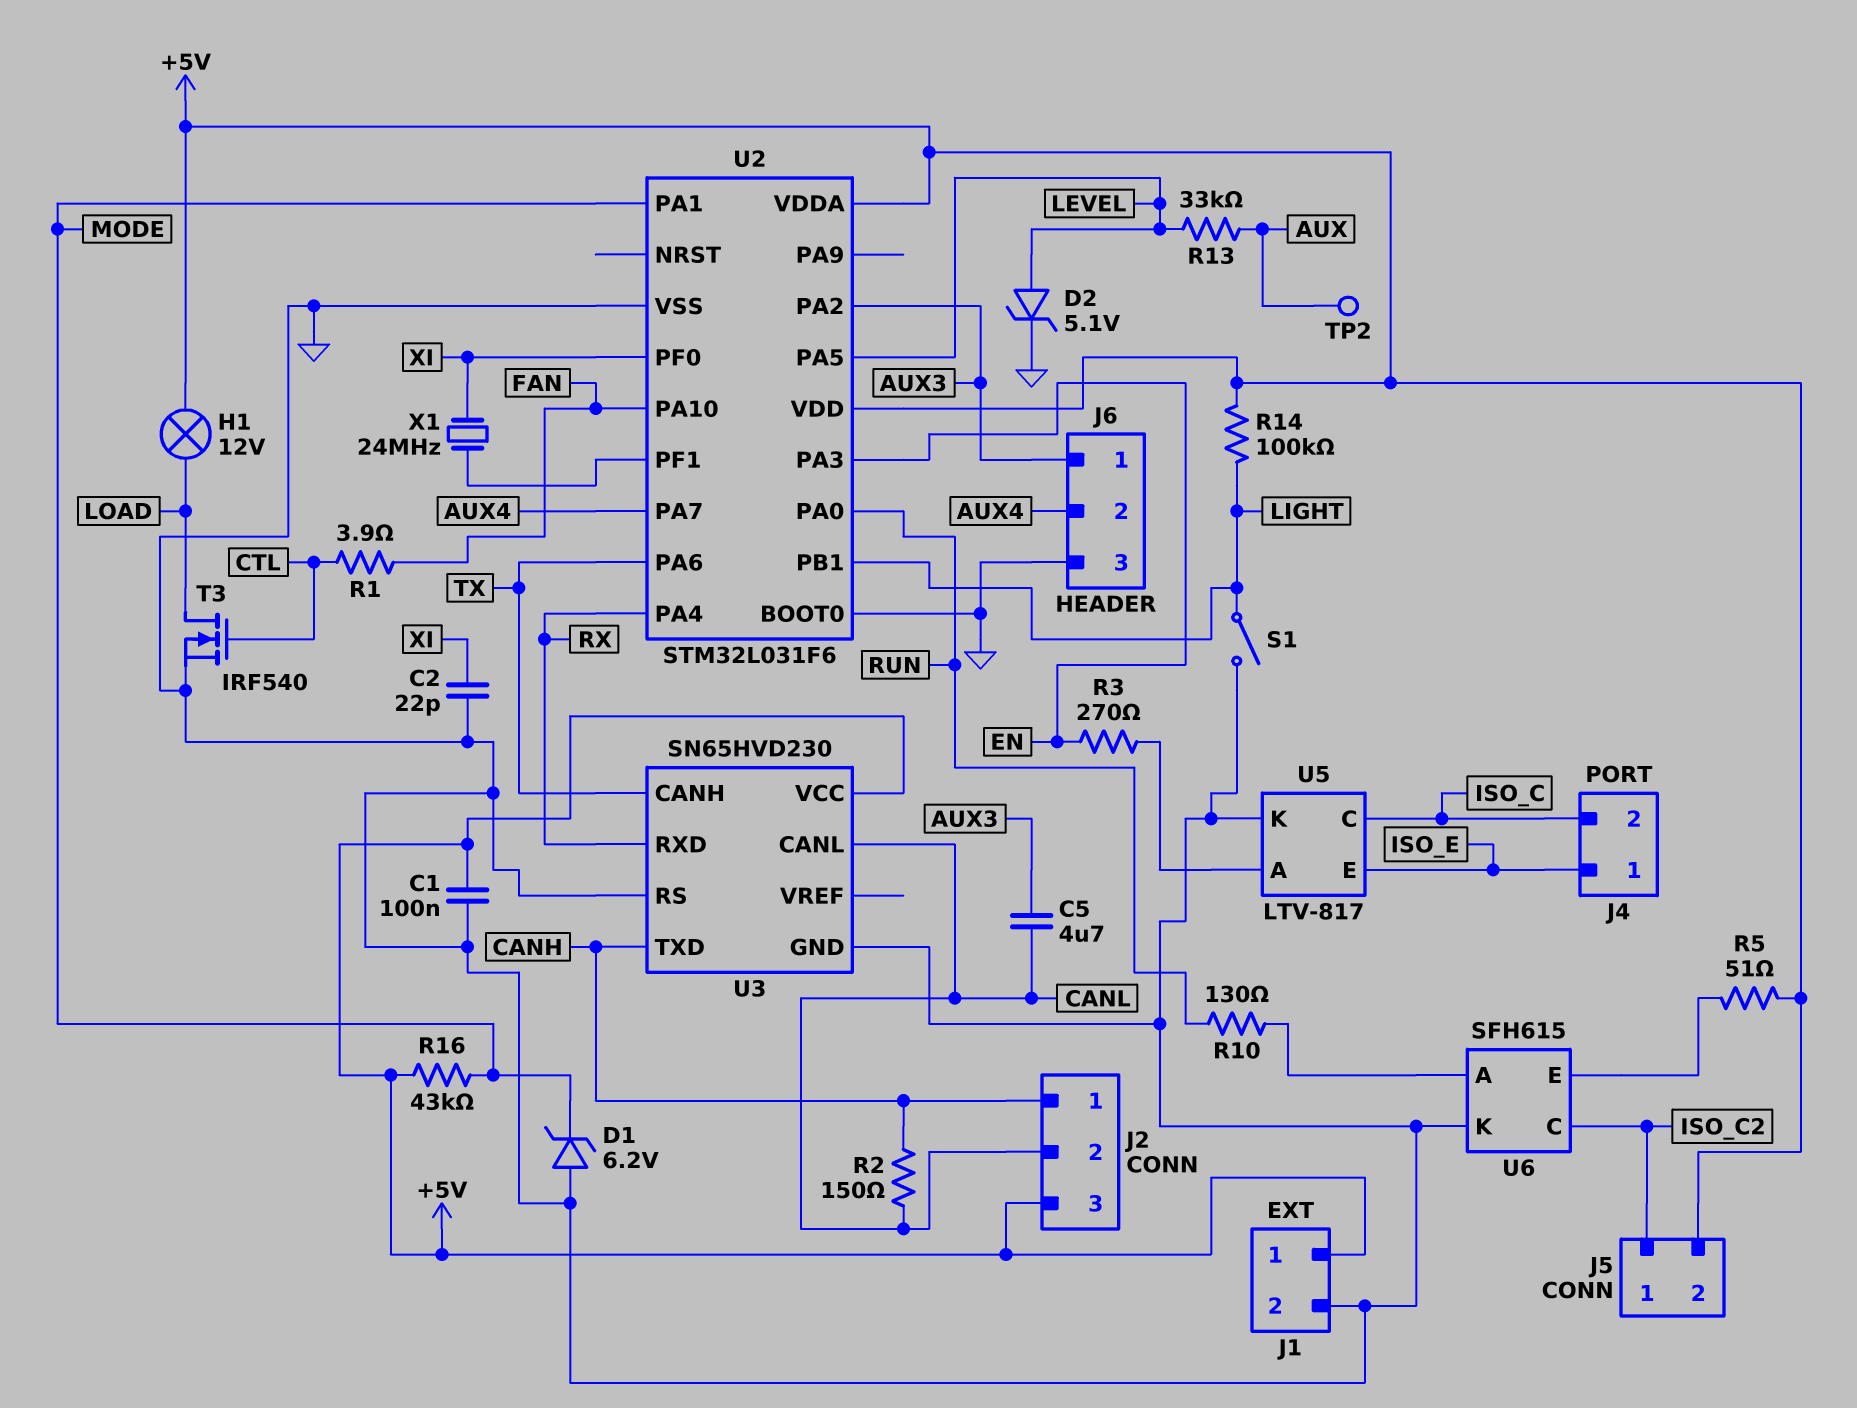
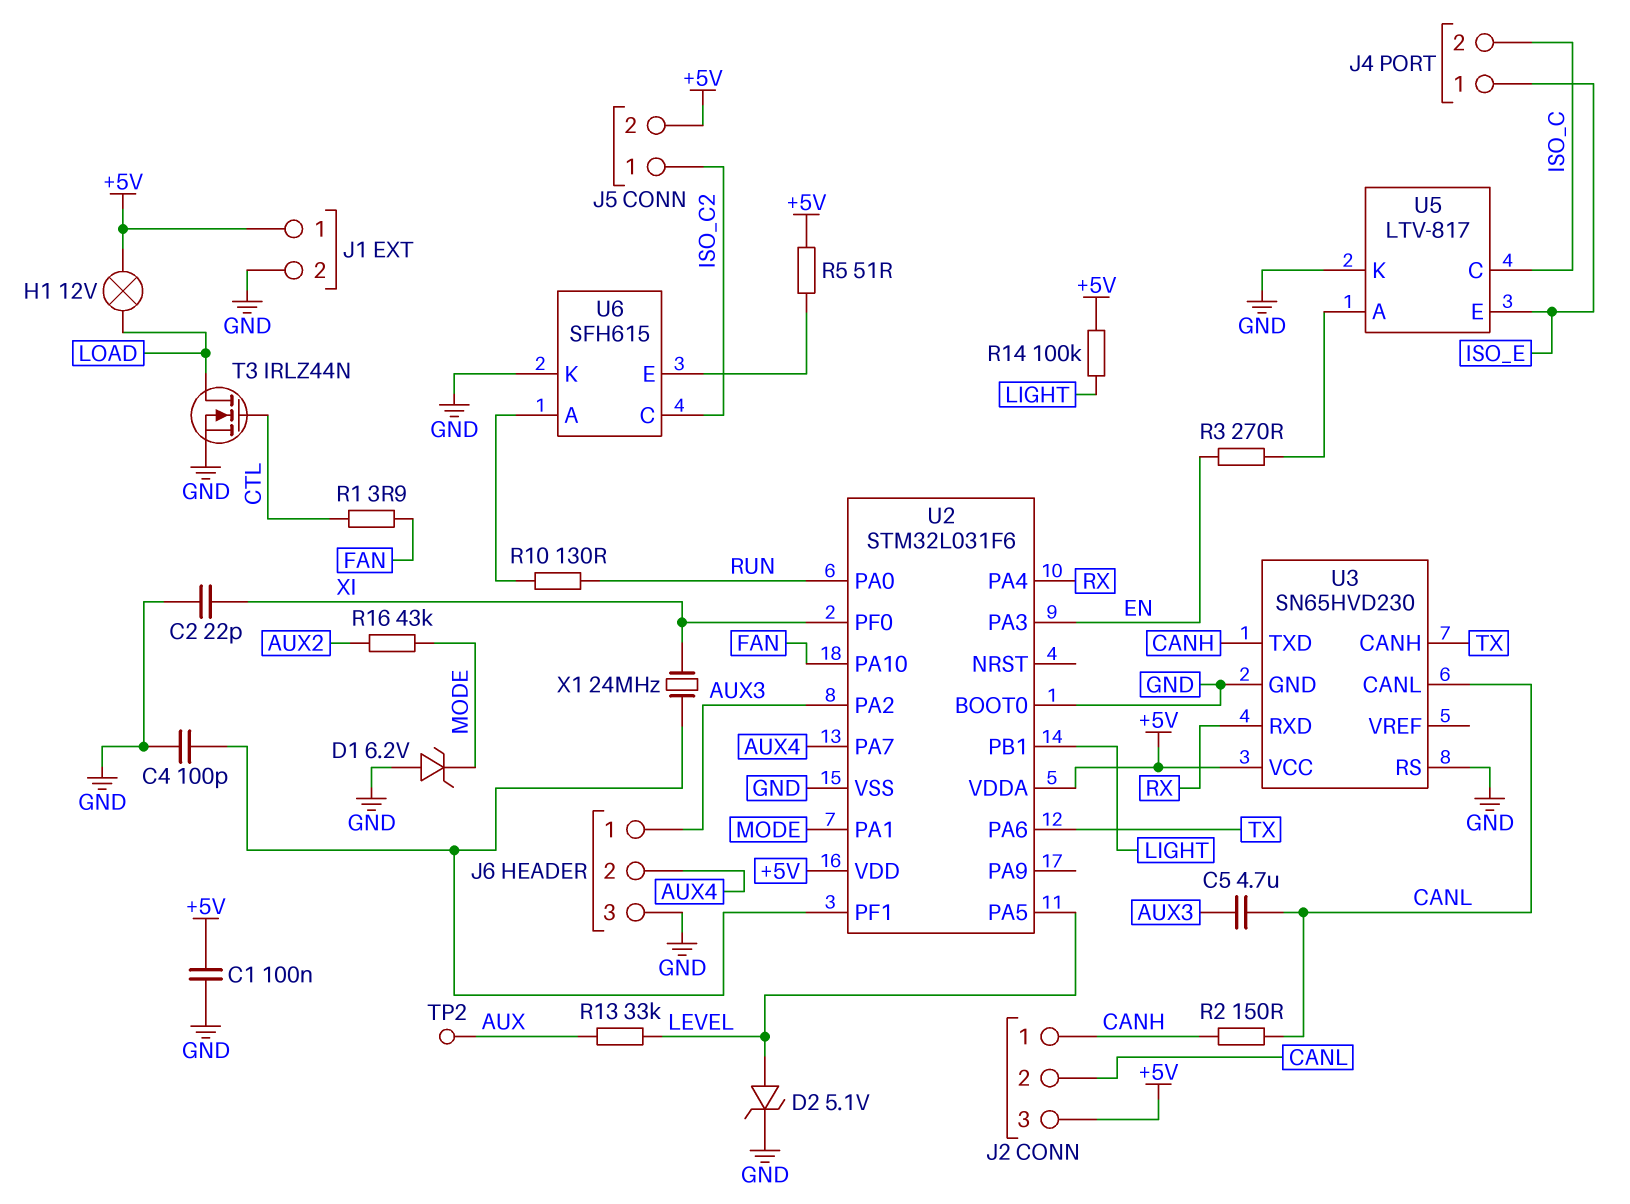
C4: none -> 100pF (GND, U2/PF1)
R16: 43k (+5V, MODE) -> 43k (AUX2, MODE)
S1: switch (GND, LIGHT) -> none
T3: NMOS IRF540 (G CTL, D LOAD, S GND) -> NMOS IRLZ44N (G CTL, D LOAD, S GND)

